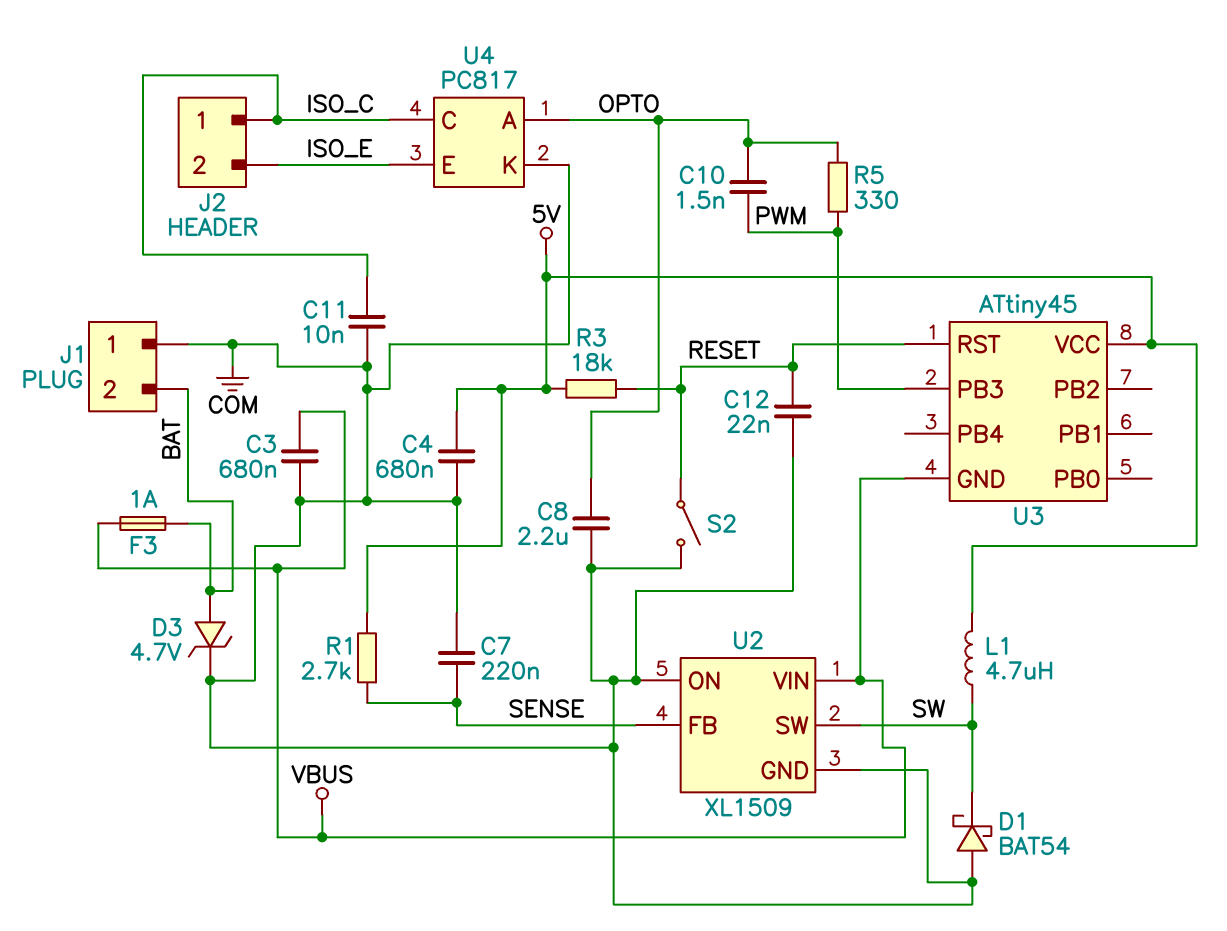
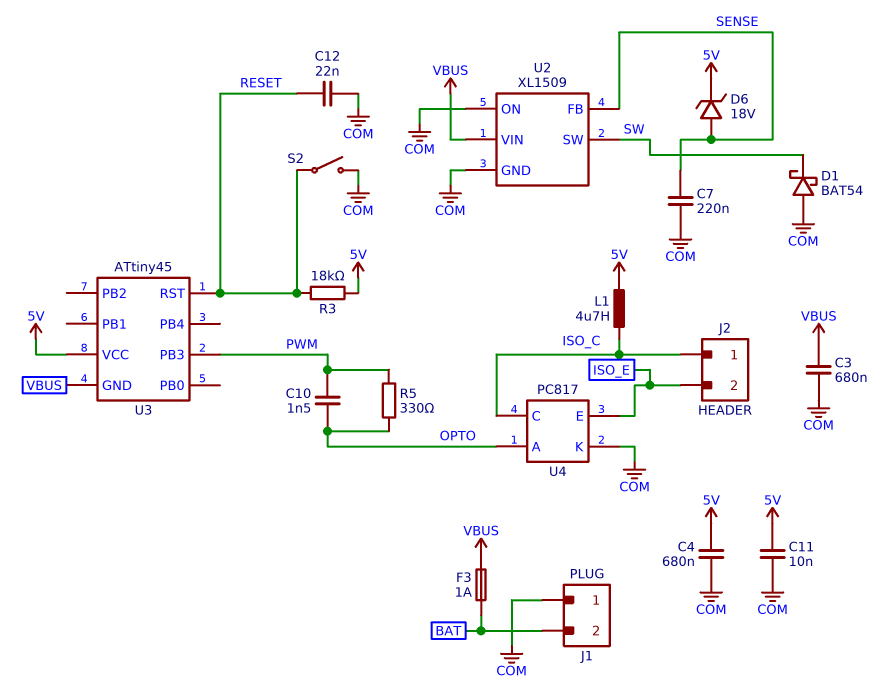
C8: 2.2uF (COM, OPTO) -> none
C11: 10nF (COM, ISO_C) -> 10nF (5V, COM)
D3: zener 4.7V (A BAT, K COM) -> none
D6: none -> zener 18V (A SENSE, K 5V)
L1: 4.7uH (5V, SW) -> 4.7uH (5V, ISO_C)
R1: 2.7k (5V, SENSE) -> none

